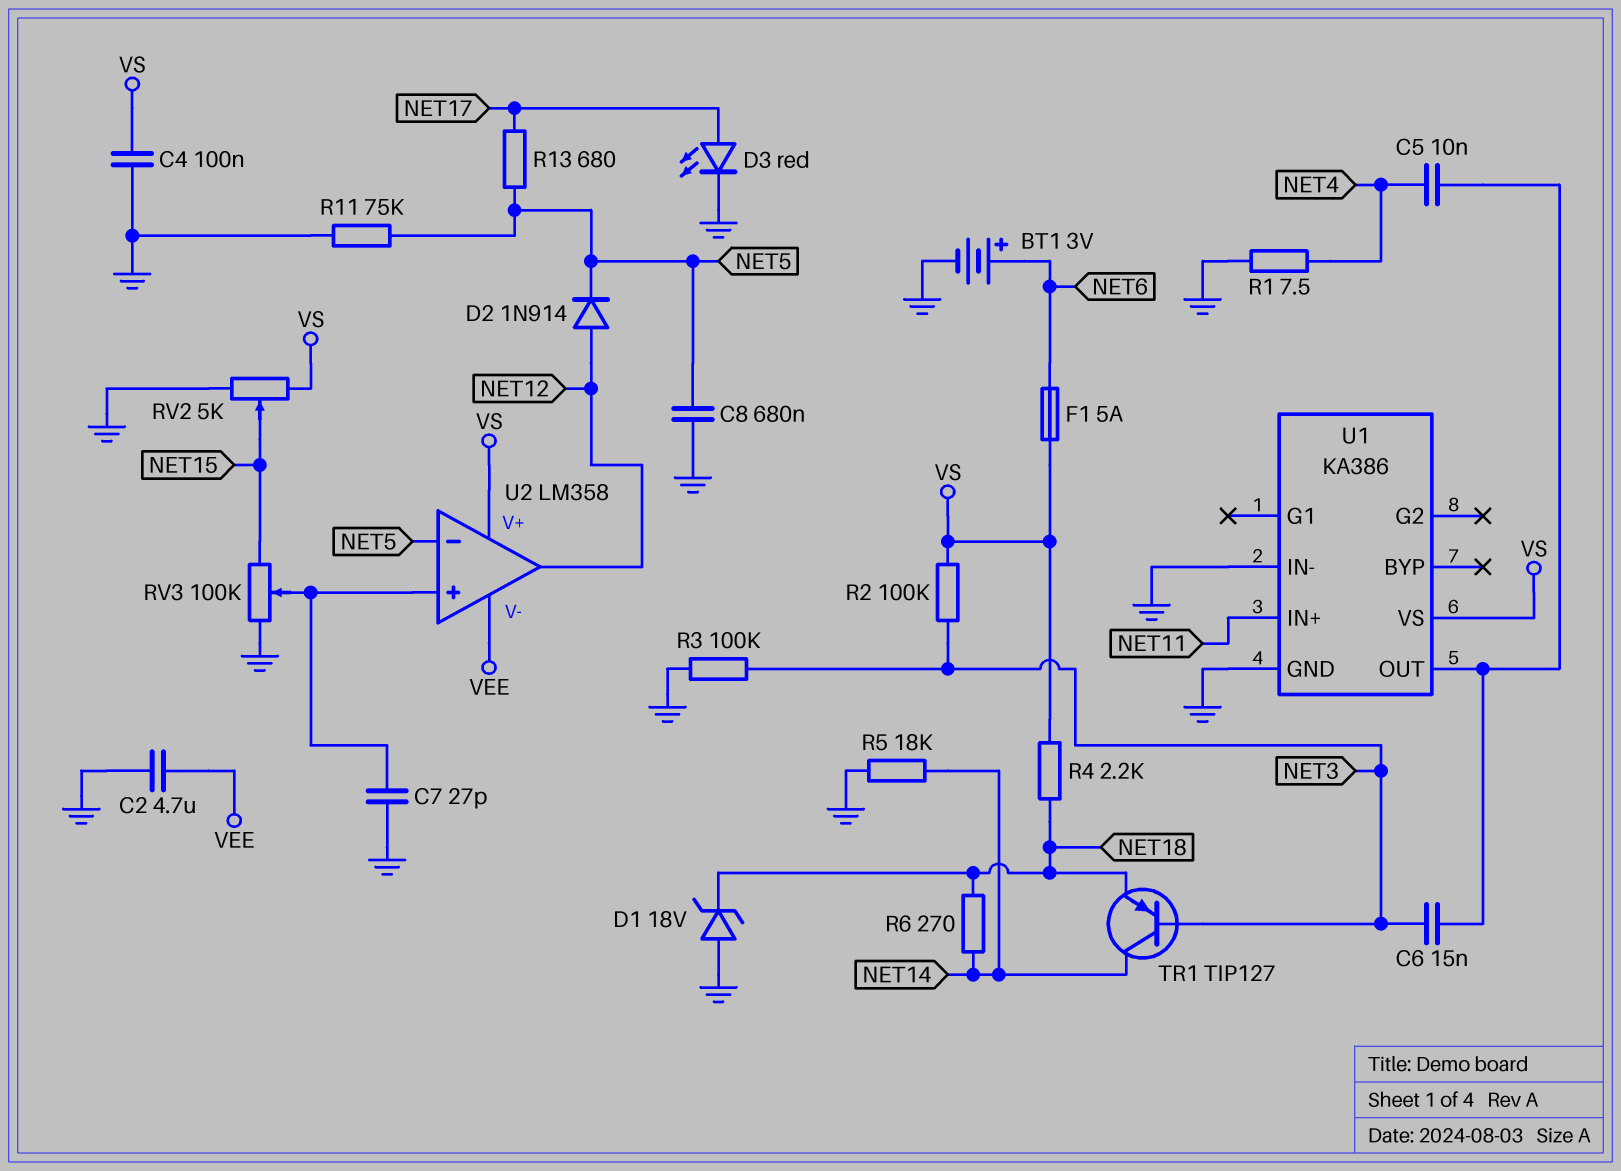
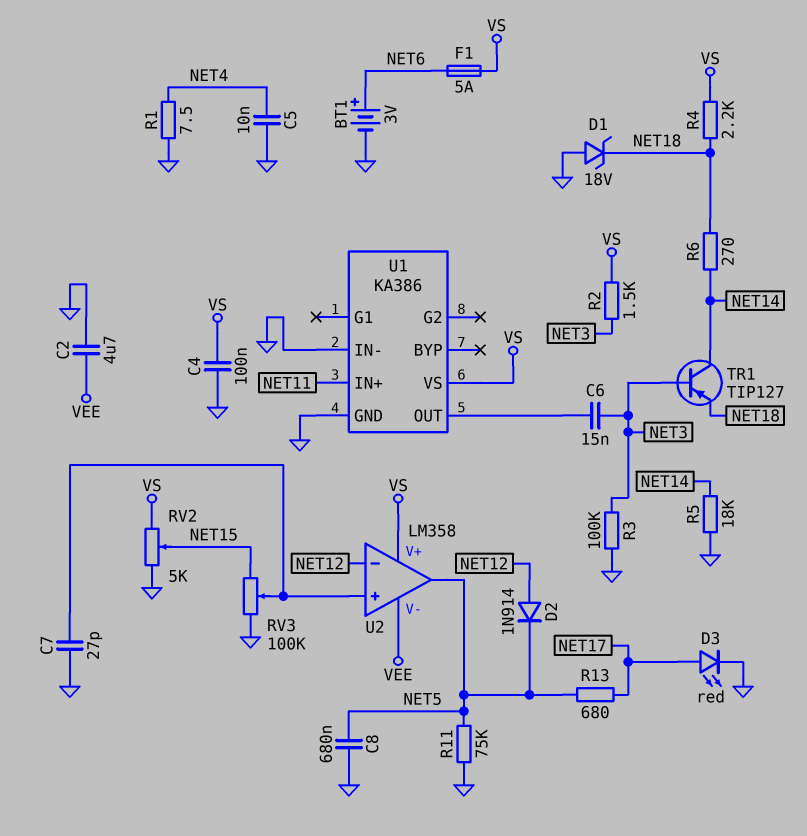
C5: 10nF (NET4, U1/OUT) -> 10nF (GND, NET4)
R2: 100k (NET3, VS) -> 1.5k (NET3, VS)
U2 pin in-: NET5 -> NET12
U2 pin out: NET12 -> NET5

